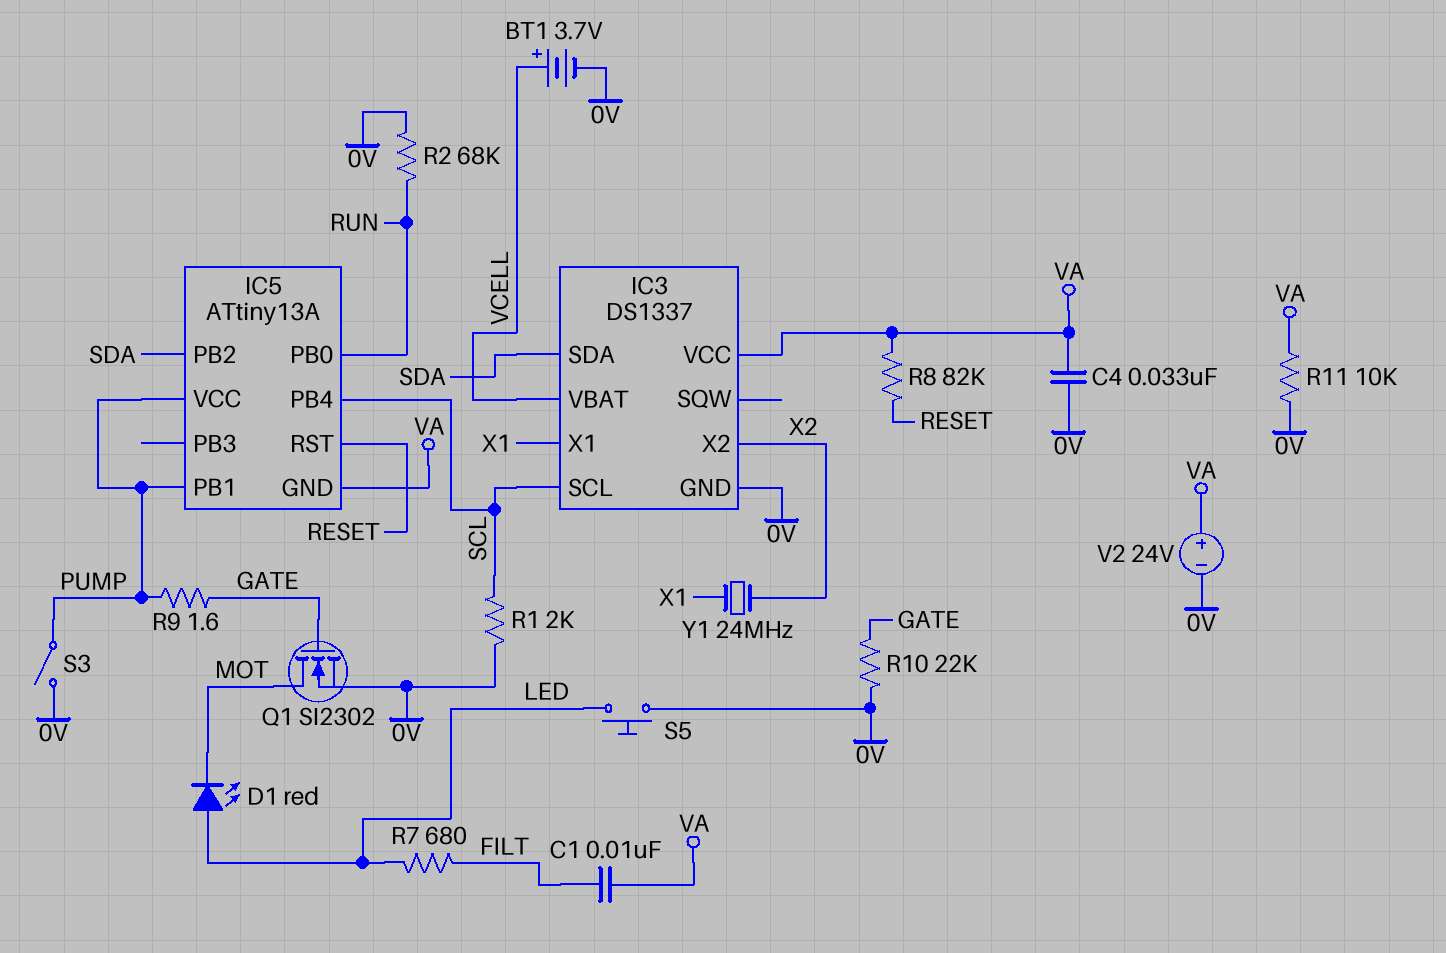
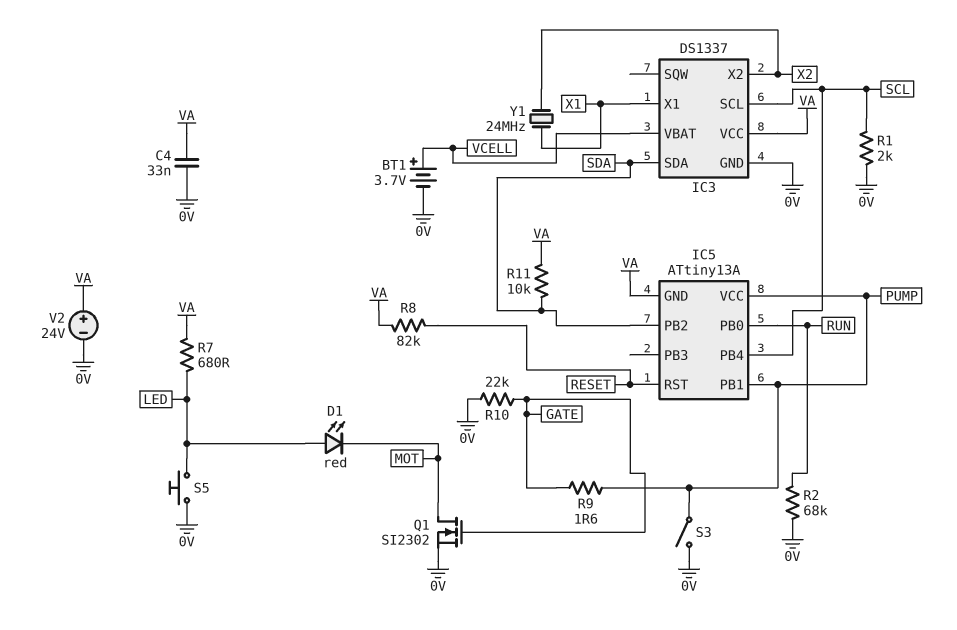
C1: 10nF (FILT, VA) -> none
R7: 680 (FILT, LED) -> 680 (LED, VA)
R11: 10k (0V, VA) -> 10k (SDA, VA)

